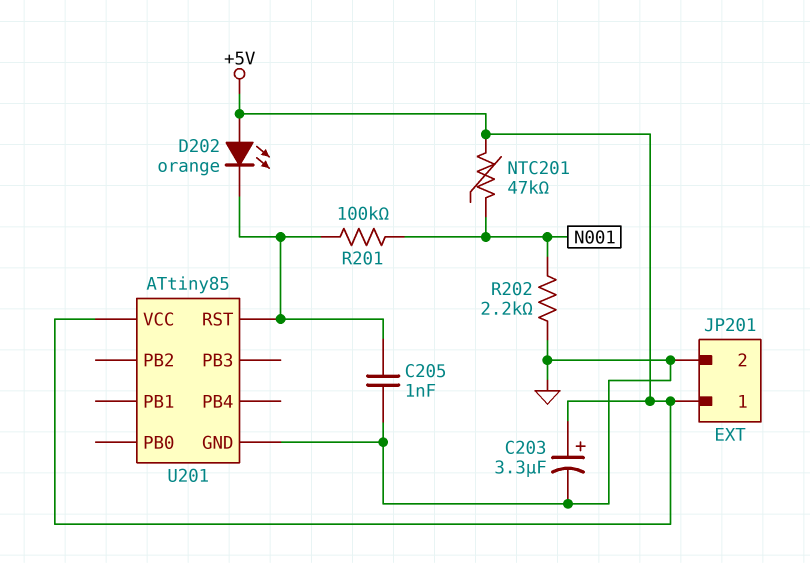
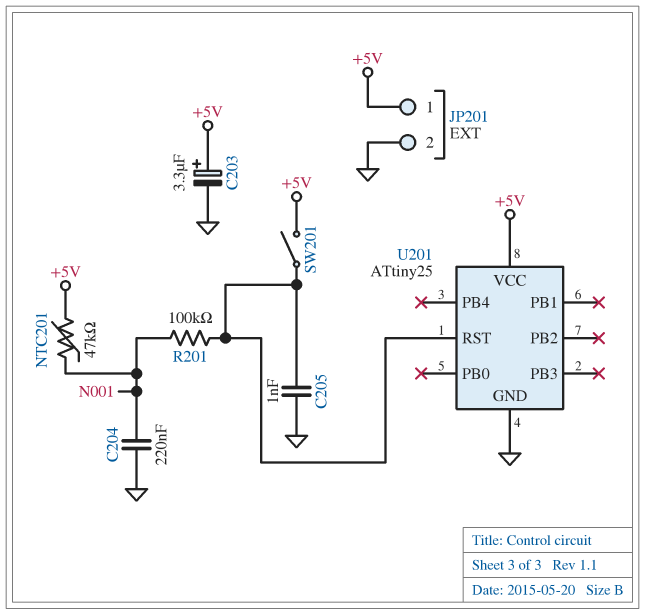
C204: none -> 220nF (GND, N001)
D202: LED orange (A +5V, K U201/RST) -> none
R202: 2.2k (GND, N001) -> none
SW201: none -> switch (+5V, U201/RST)
U201: ATtiny85 -> ATtiny25

